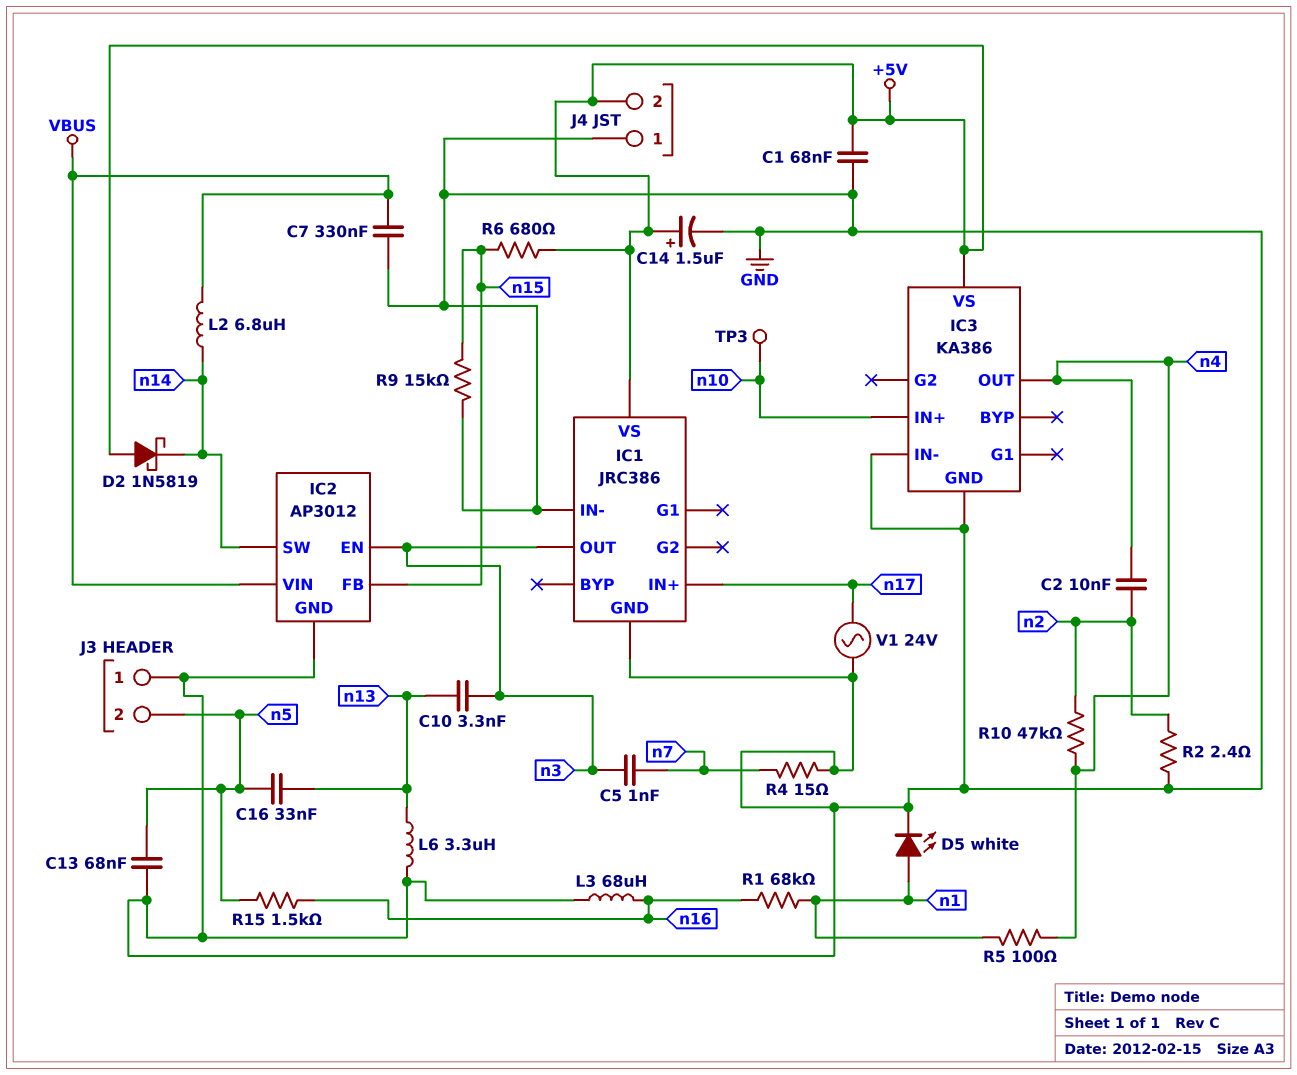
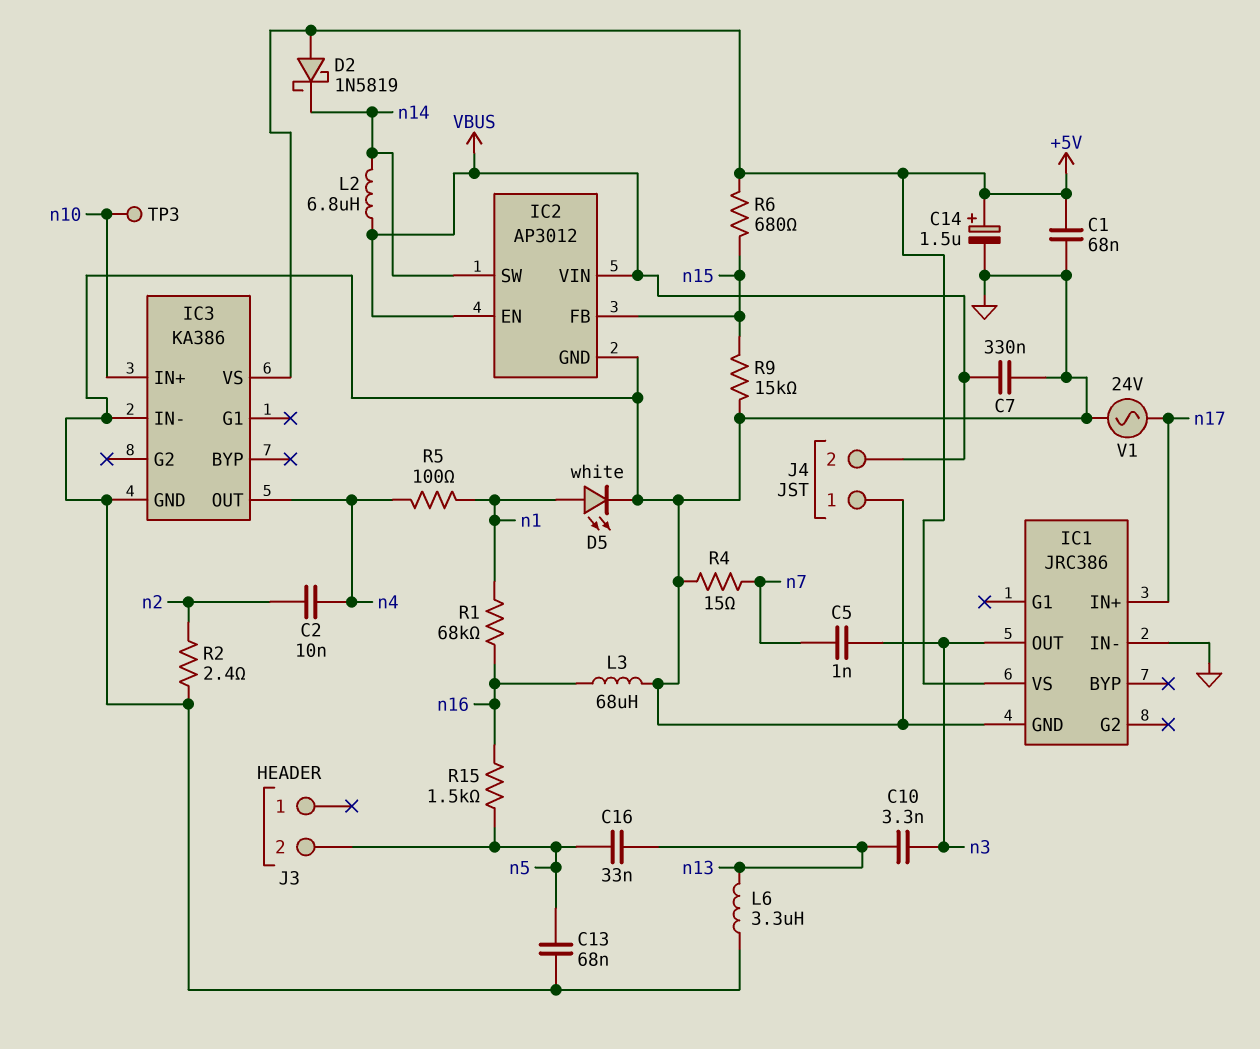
IC2 pin EN: n3 -> VBUS
J3 pin 1: GND -> none
J4 pin 2: +5V -> VBUS
R10: 47k (n2, n4) -> none

